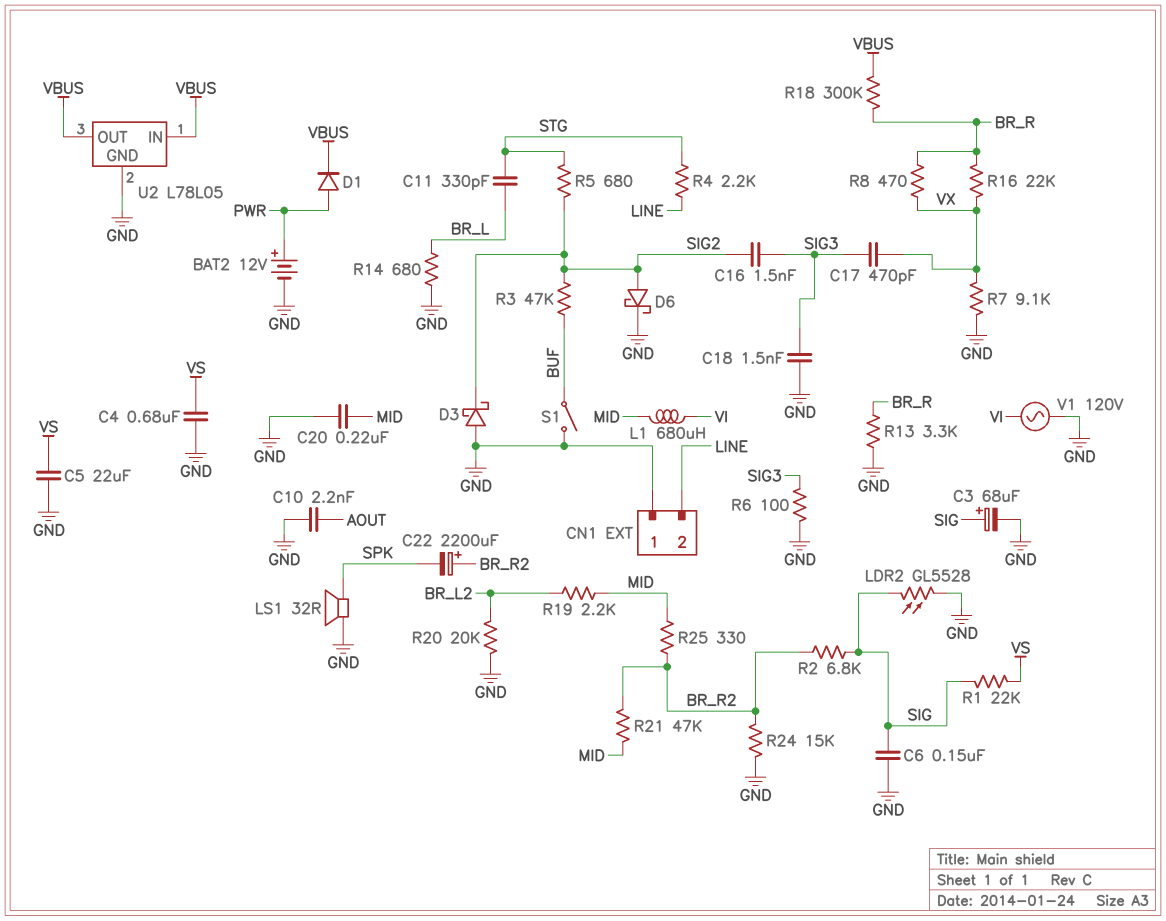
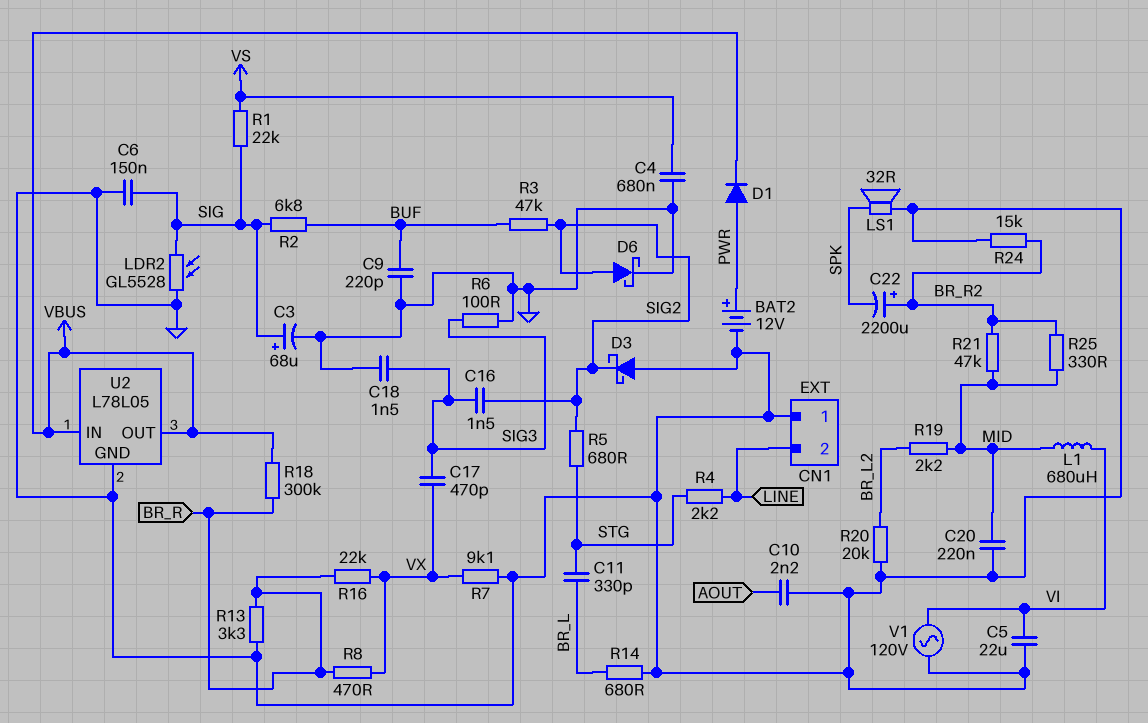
C5: 22uF (GND, VS) -> 22uF (GND, VI)
C9: none -> 220pF (BUF, GND)
R2: 6.8k (BR_R2, SIG) -> 6.8k (BUF, SIG)
S1: switch (BUF, GND) -> none

